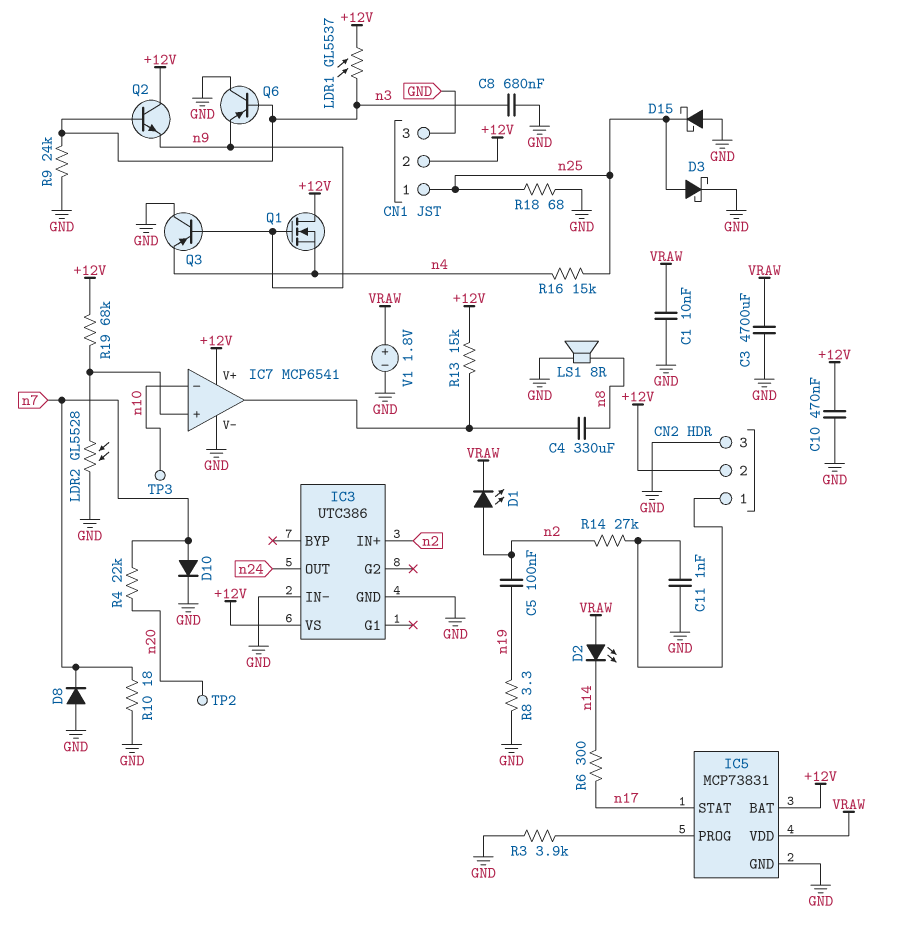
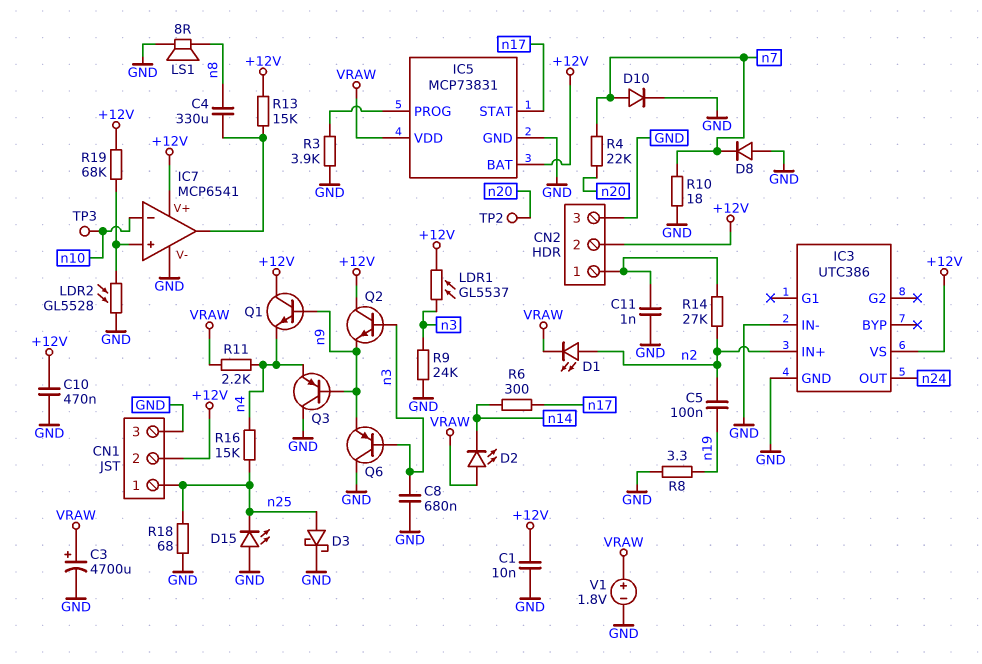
C1: 10nF (GND, VRAW) -> 10nF (+12V, GND)
C3: 4700uF (GND, VRAW) -> 4700uF (plus VRAW, minus GND)
D15: schottky (A GND, K n25) -> LED (A GND, K n25)
Q1: NMOS (G n9, D +12V, S n4) -> NPN (B n9, C +12V, E n4)
R11: none -> 2.2k (VRAW, n4)

